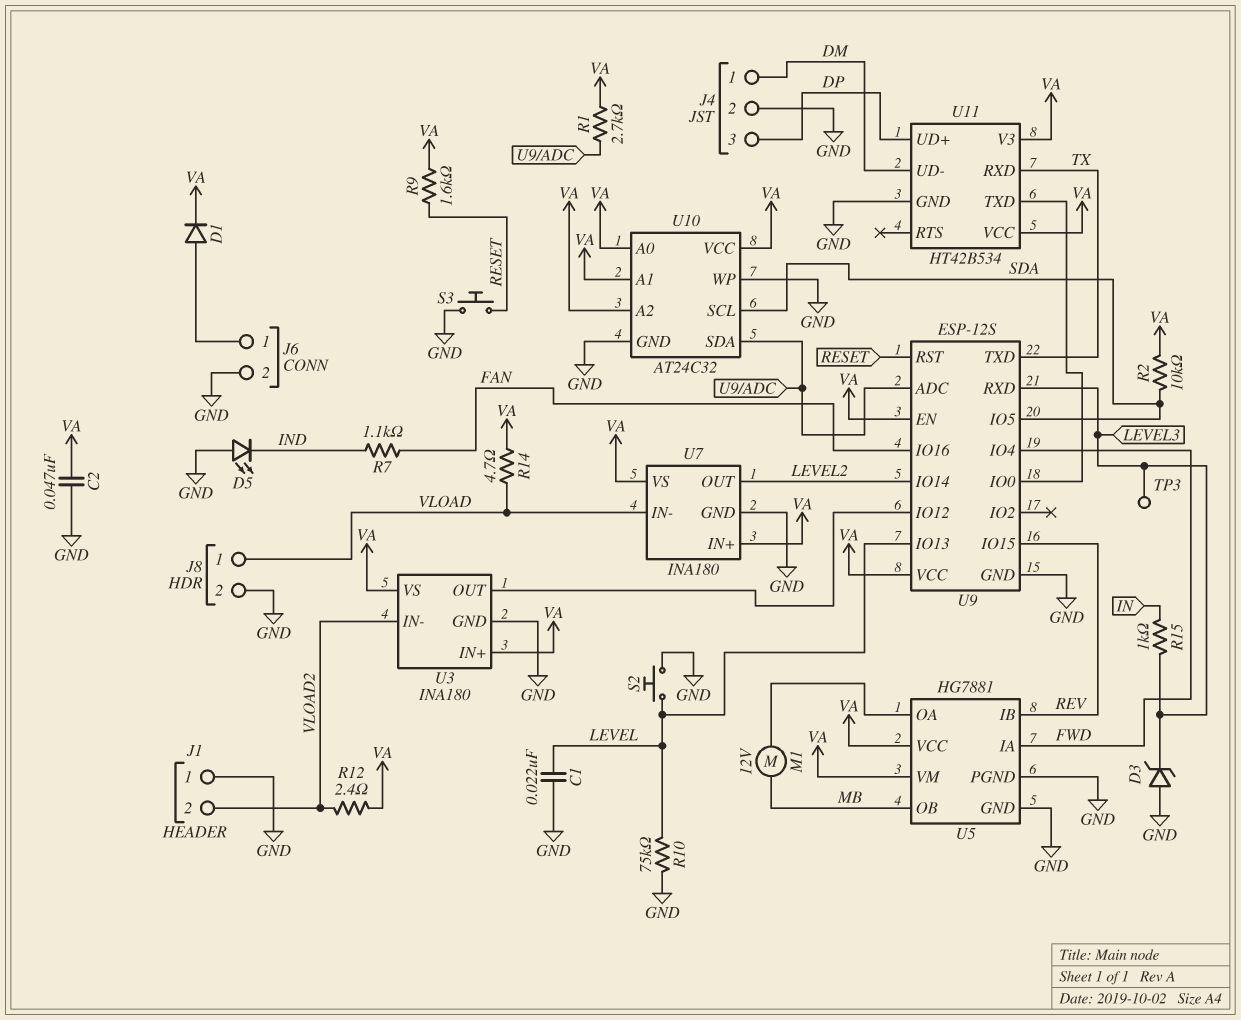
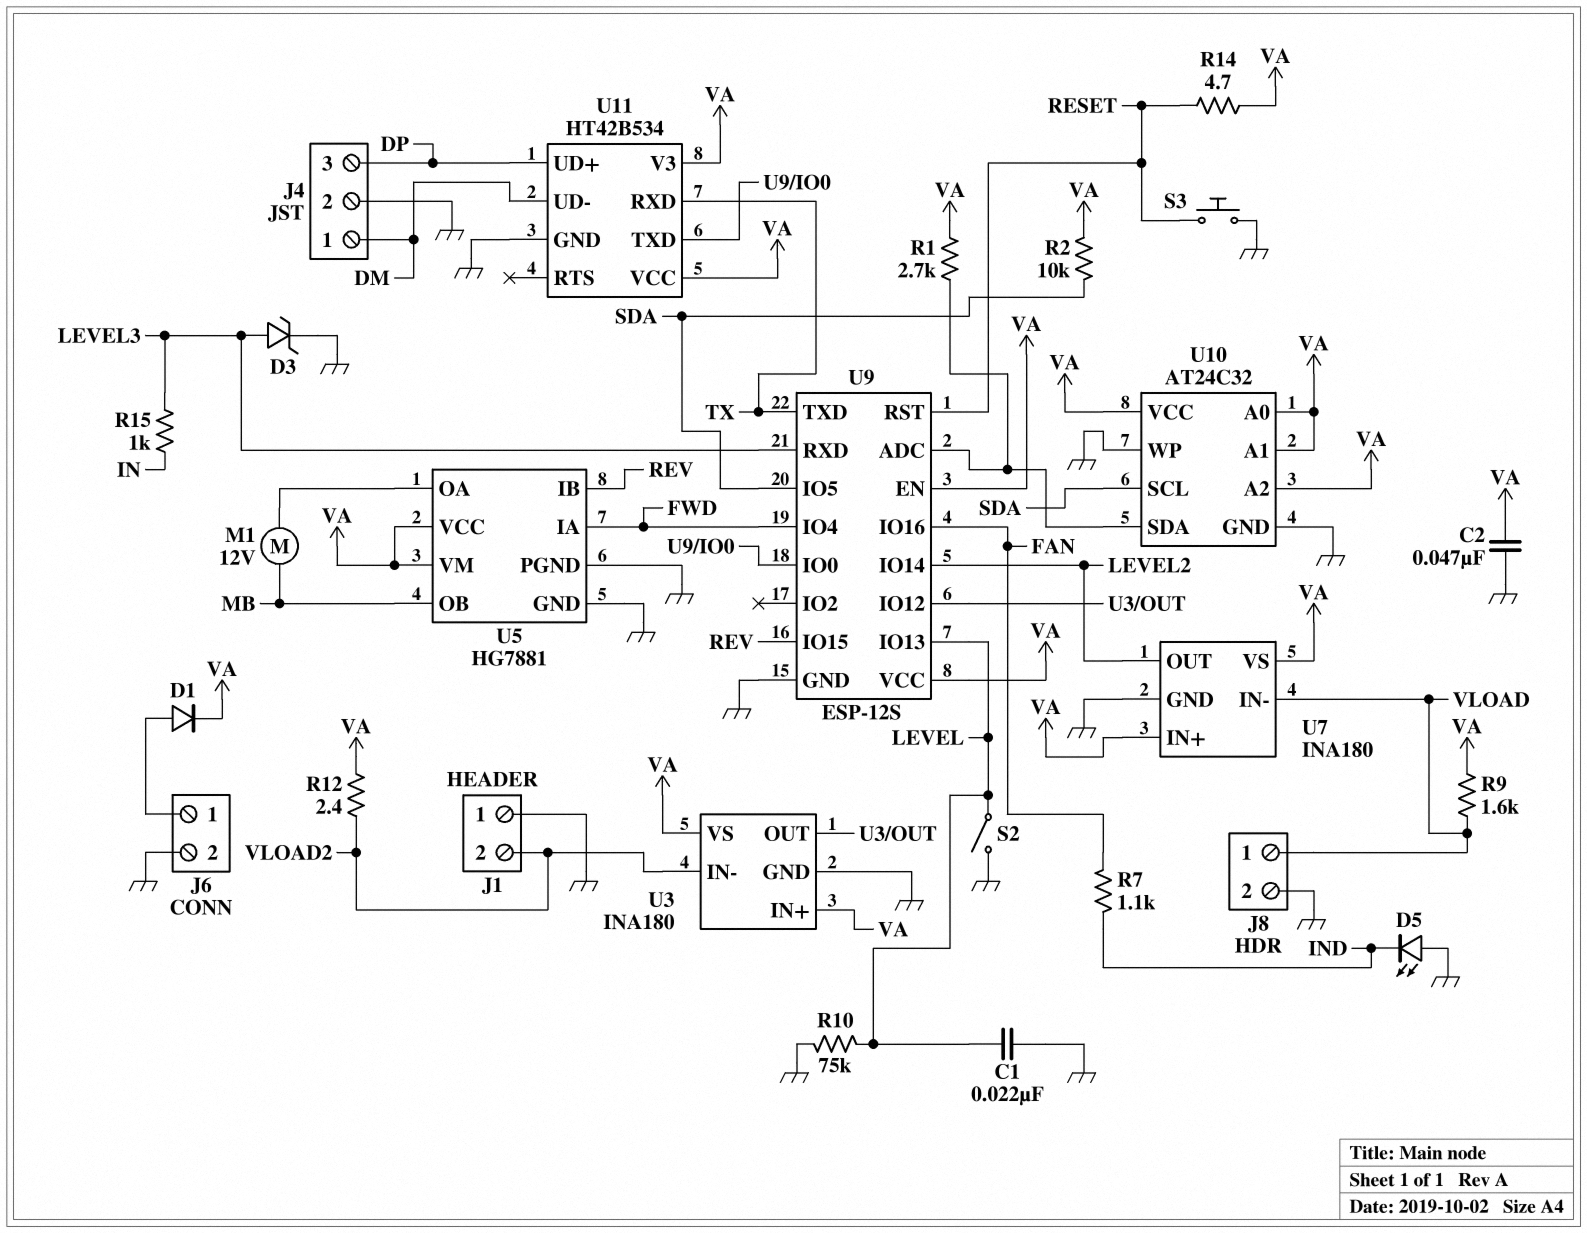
D3: zener (A GND, K LEVEL3) -> zener (A LEVEL3, K GND)
R9: 1.6k (RESET, VA) -> 1.6k (VA, VLOAD)
R14: 4.7 (VA, VLOAD) -> 4.7 (RESET, VA)
S2: button (GND, LEVEL) -> switch (GND, LEVEL)
TP3: test point (LEVEL3) -> none

